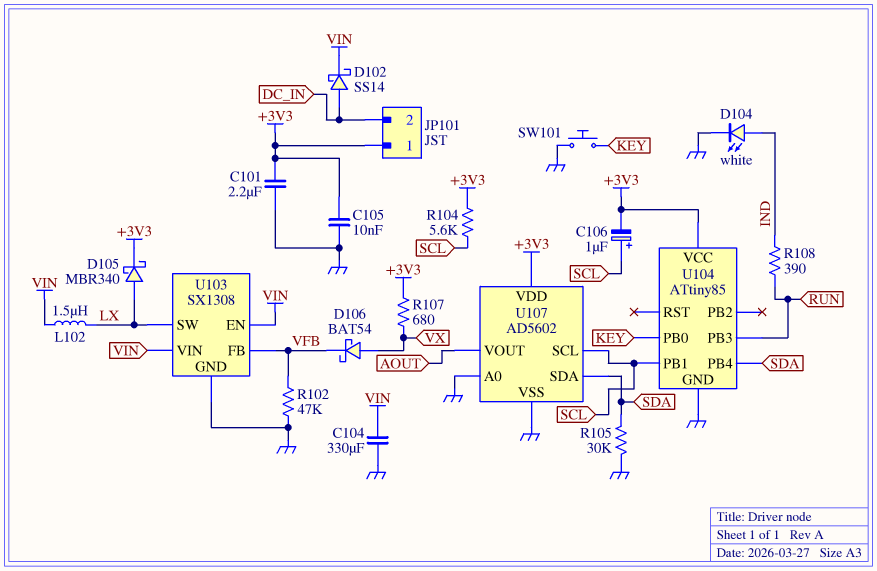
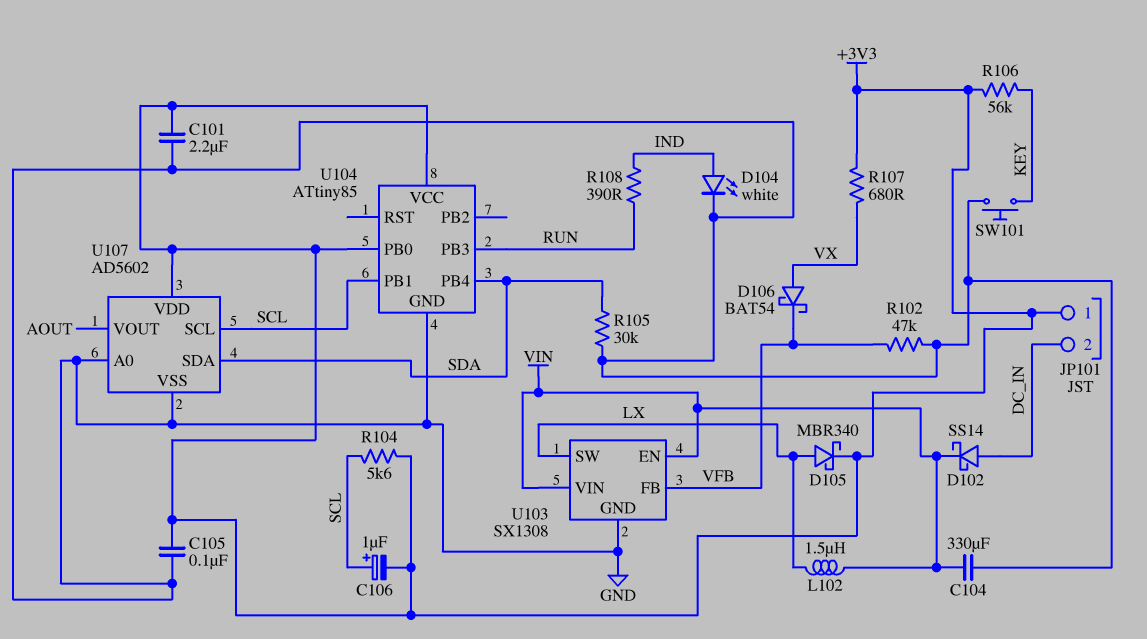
C105: 10nF (+3V3, GND) -> 100nF (+3V3, GND)
R106: none -> 56k (+3V3, KEY)
U104 pin PB0: KEY -> +3V3

